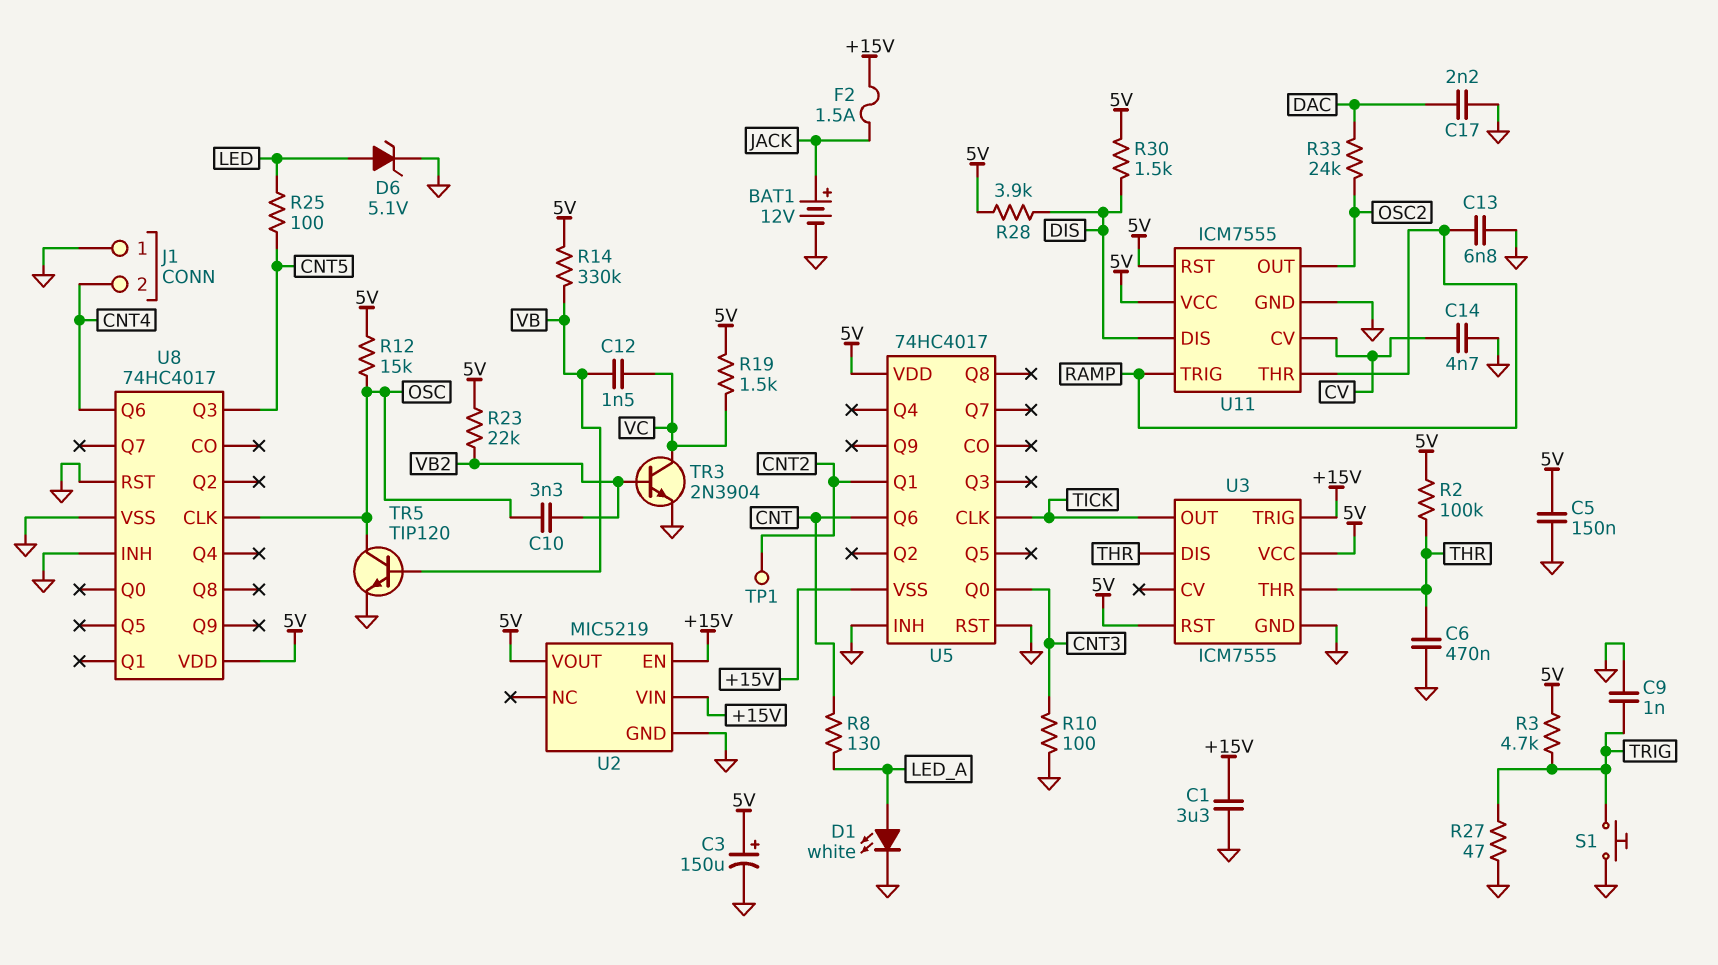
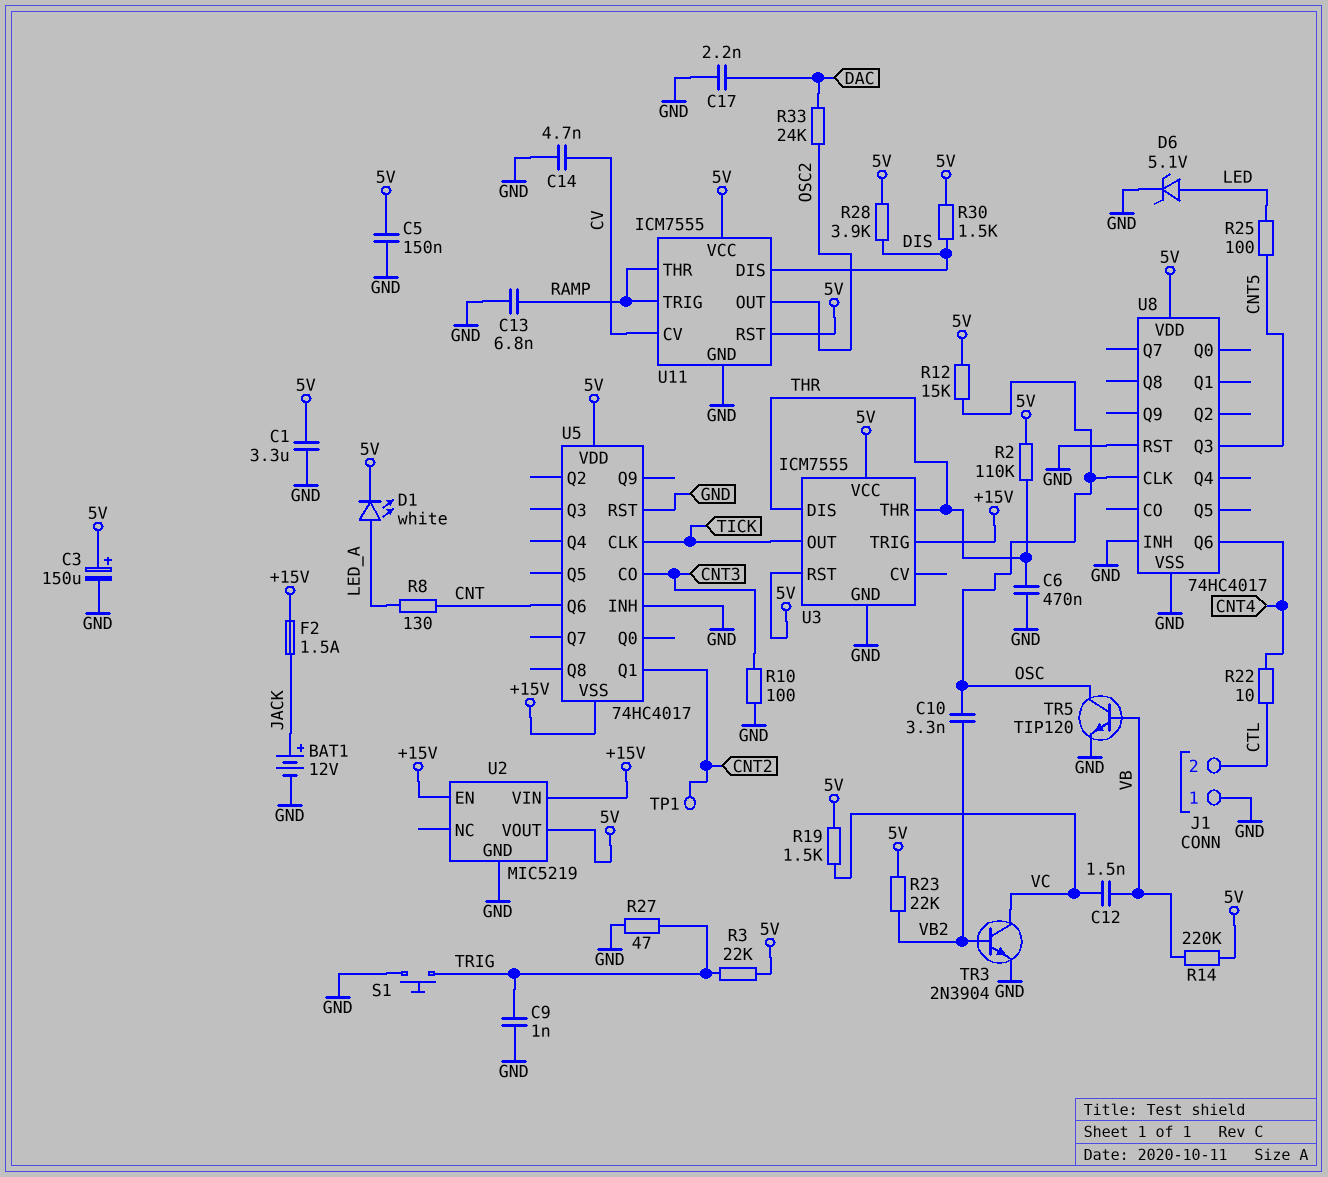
C1: 3.3uF (+15V, GND) -> 3.3uF (5V, GND)
D1: LED white (A LED_A, K GND) -> LED white (A LED_A, K 5V)
J1 pin 2: CNT4 -> CTL
R2: 100k (5V, THR) -> 110k (5V, THR)
R3: 4.7k (5V, TRIG) -> 22k (5V, TRIG)
R14: 330k (5V, VB) -> 220k (5V, VB)
R22: none -> 10 (CNT4, CTL)
U5 pin CO: none -> CNT3
U5 pin Q0: CNT3 -> none

